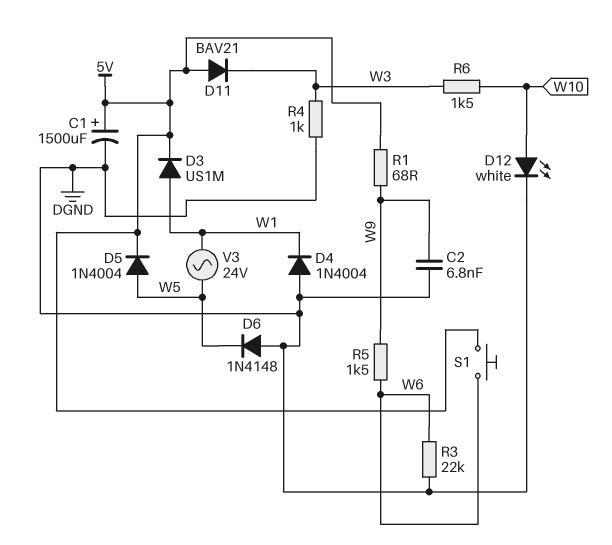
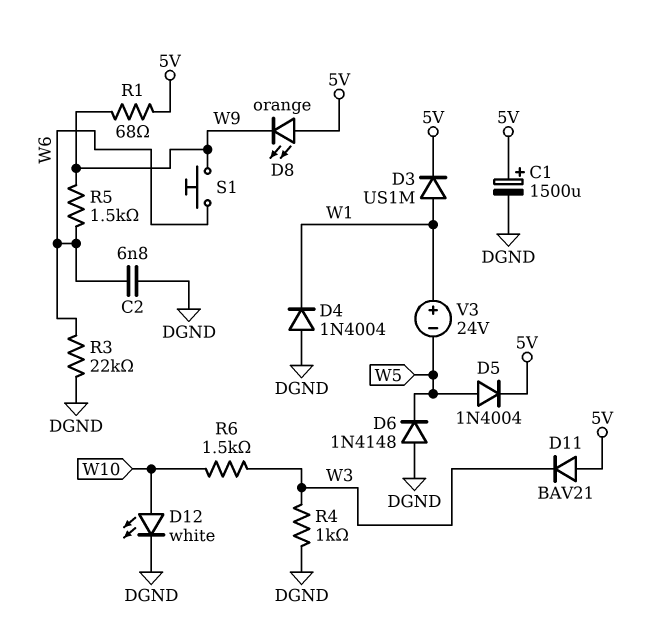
C2: 6.8nF (DGND, W9) -> 6.8nF (DGND, W6)
D8: none -> LED orange (A 5V, K W9)
S1: button (5V, W6) -> button (W6, W9)
V3: AC 24V (W1, W5) -> 24V (plus W1, minus W5)

